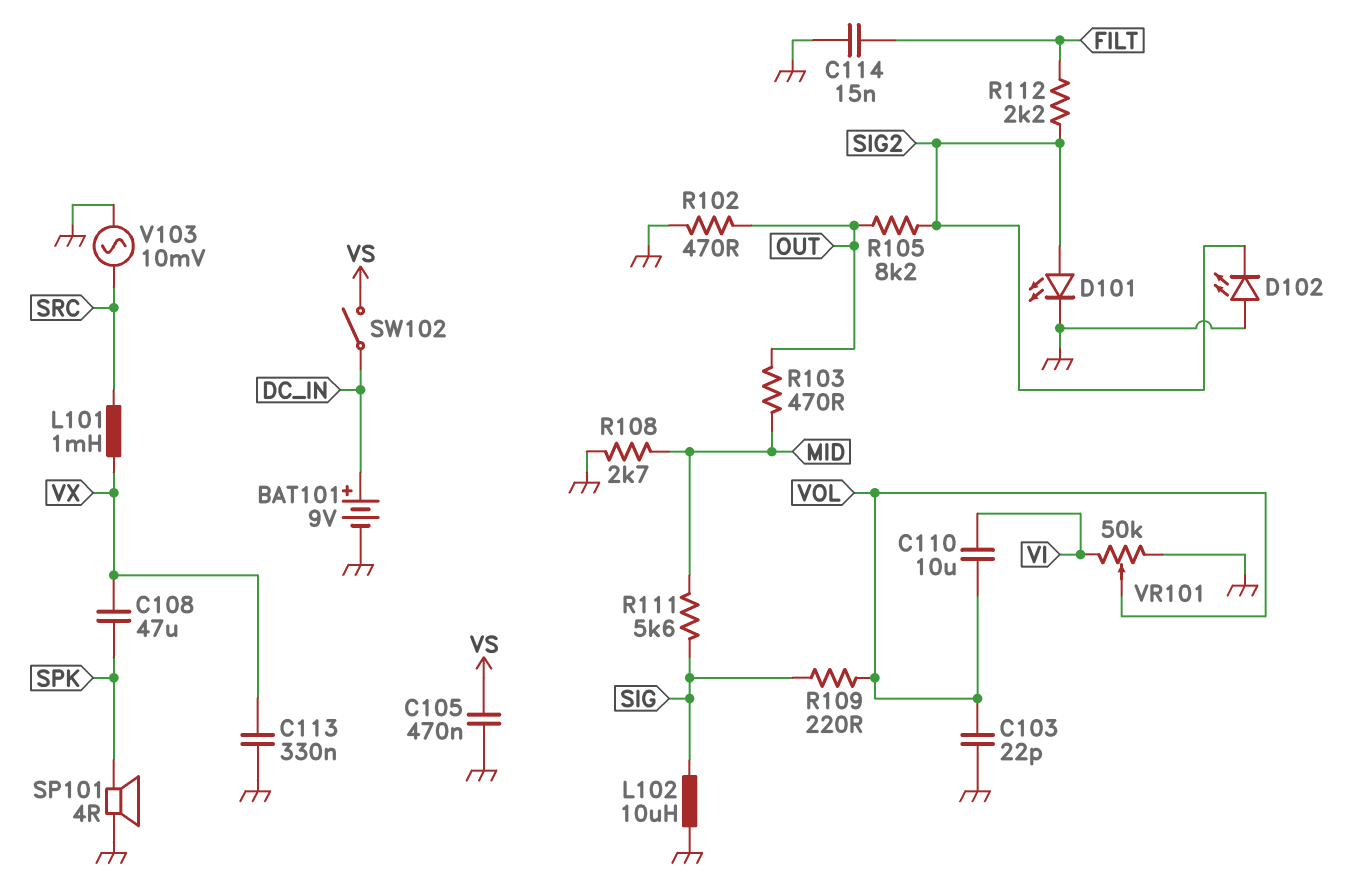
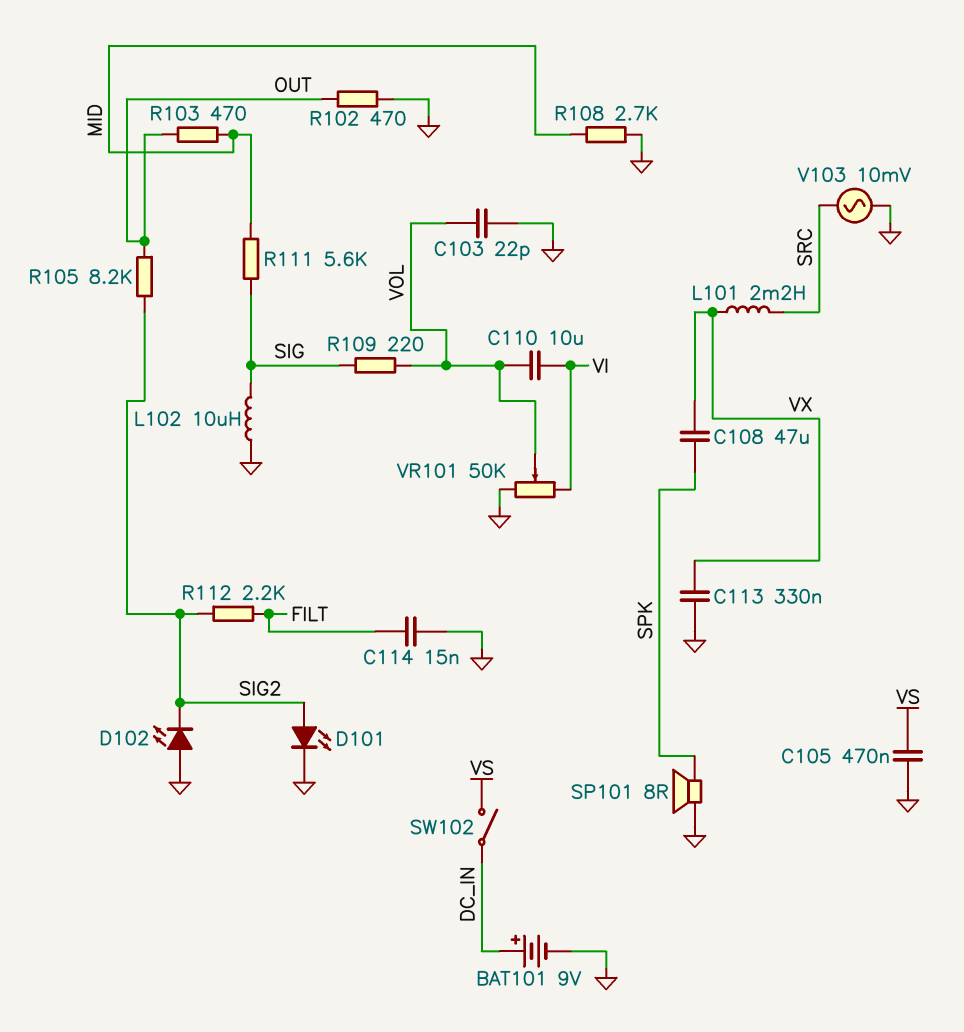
L101: 1mH (SRC, VX) -> 2.2mH (SRC, VX)
SP101: speaker 4R (GND, SPK) -> speaker 8R (GND, SPK)

